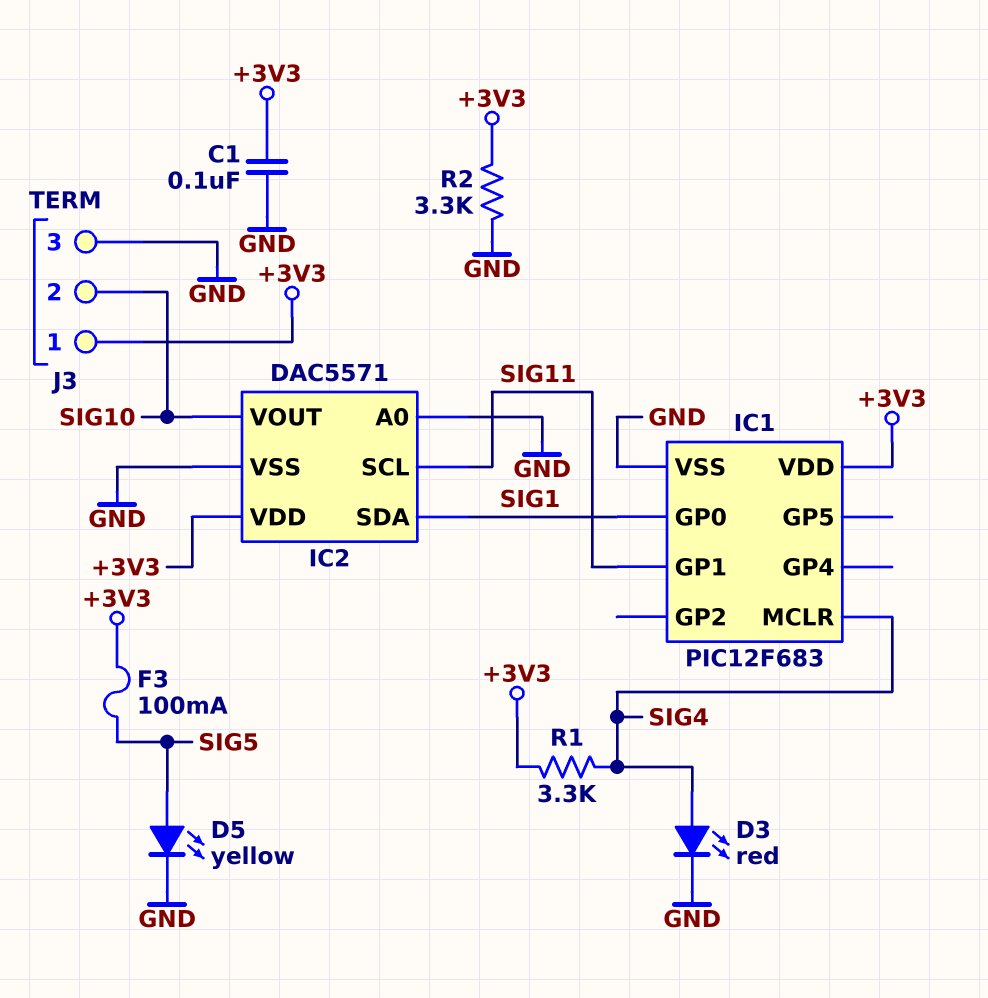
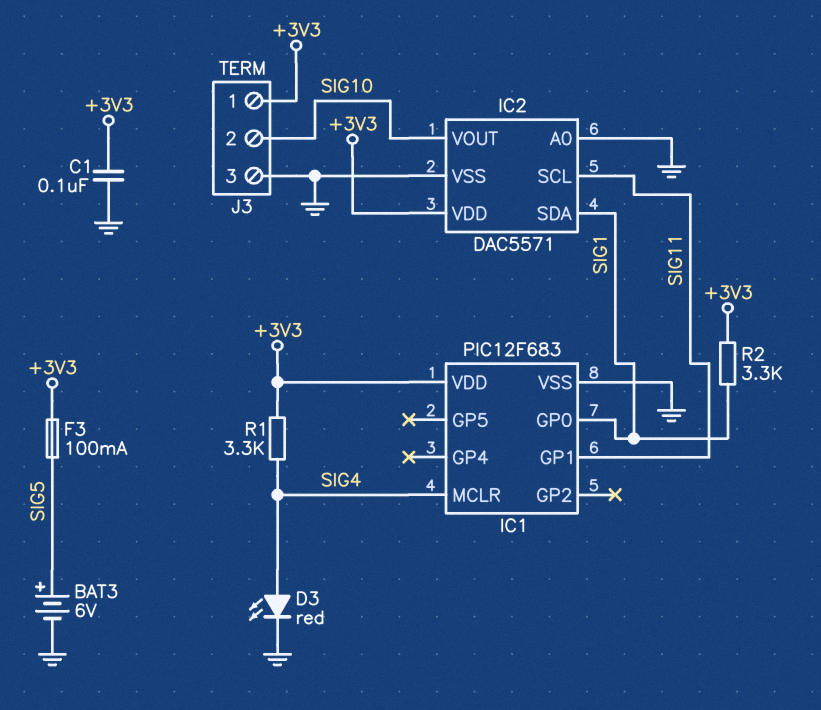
BAT3: none -> 6V (plus SIG5, minus GND)
D5: LED yellow (A SIG5, K GND) -> none
R2: 3.3k (+3V3, GND) -> 3.3k (+3V3, SIG1)

